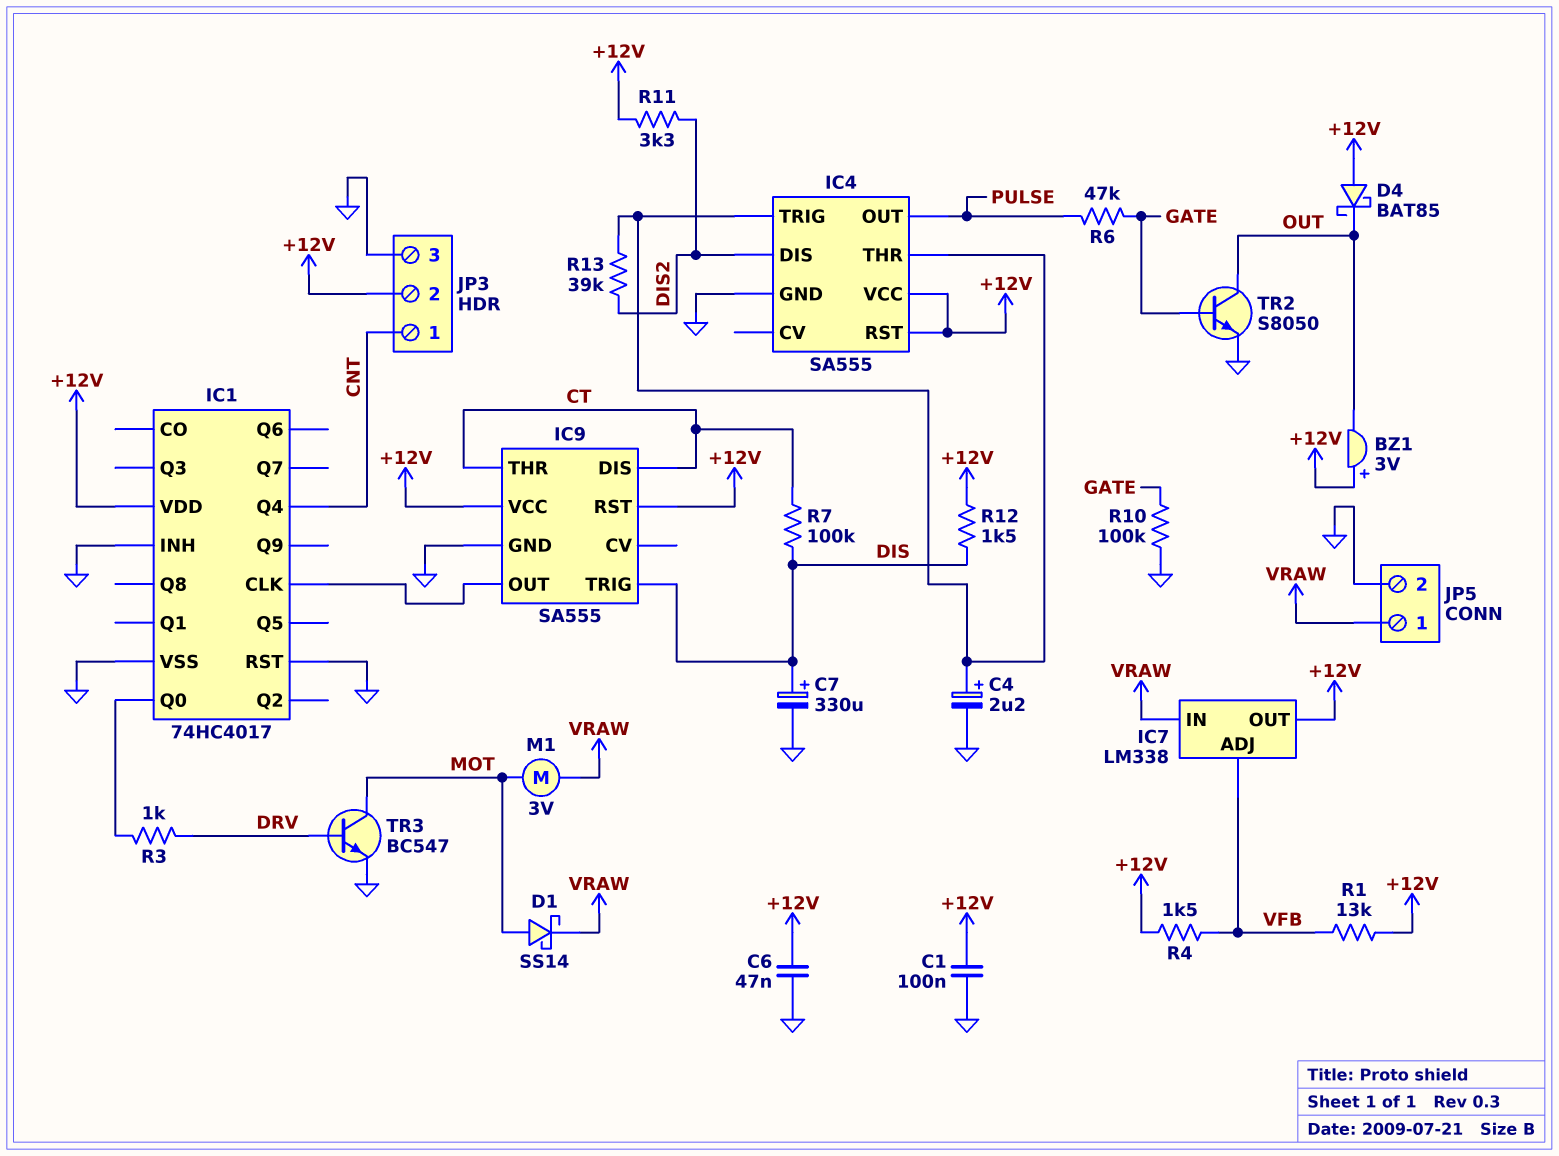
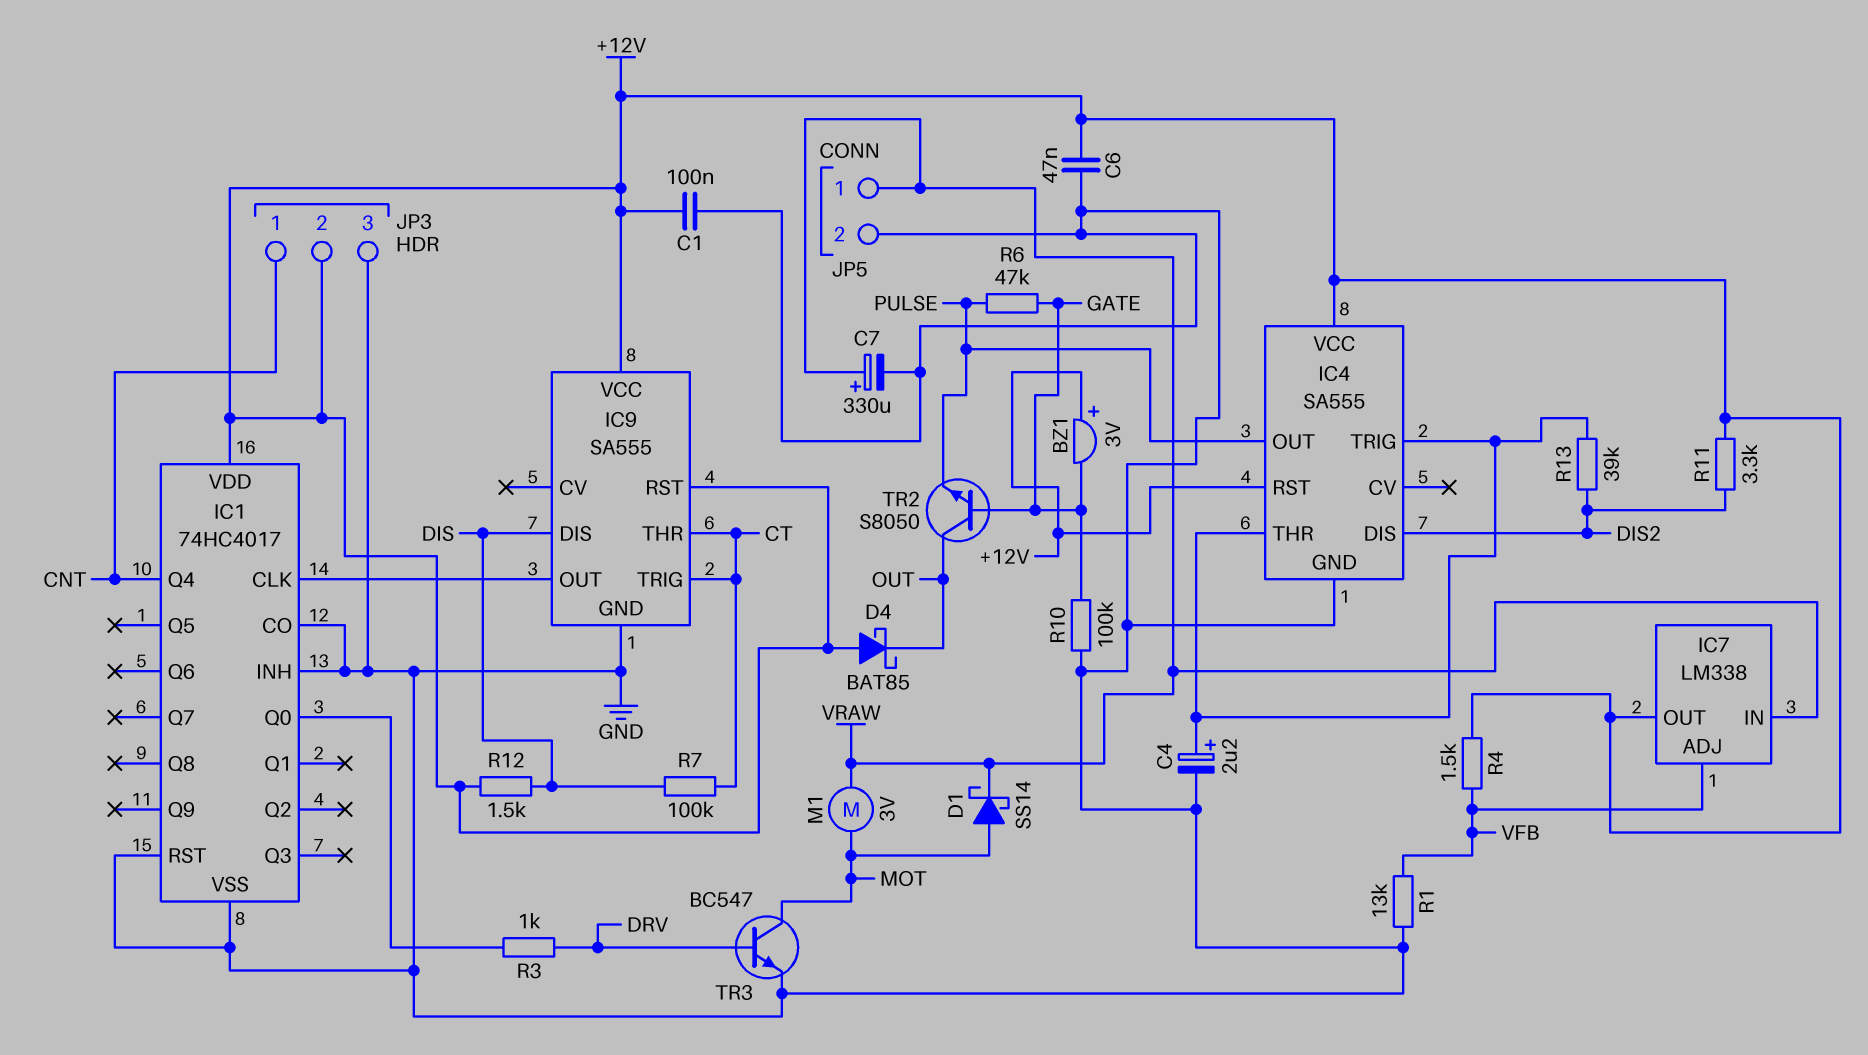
BZ1: buzzer 3V (plus +12V, minus OUT) -> buzzer 3V (plus +12V, minus GATE)
C7: 330uF (plus DIS, minus GND) -> 330uF (plus VRAW, minus GND)
IC1 pin CO: none -> GND
IC9 pin DIS: CT -> DIS
IC9 pin TRIG: DIS -> CT
R1: 13k (+12V, VFB) -> 13k (GND, VFB)
TR2: NPN S8050 (B GATE, C OUT, E GND) -> NPN S8050 (B GATE, C OUT, E PULSE)

